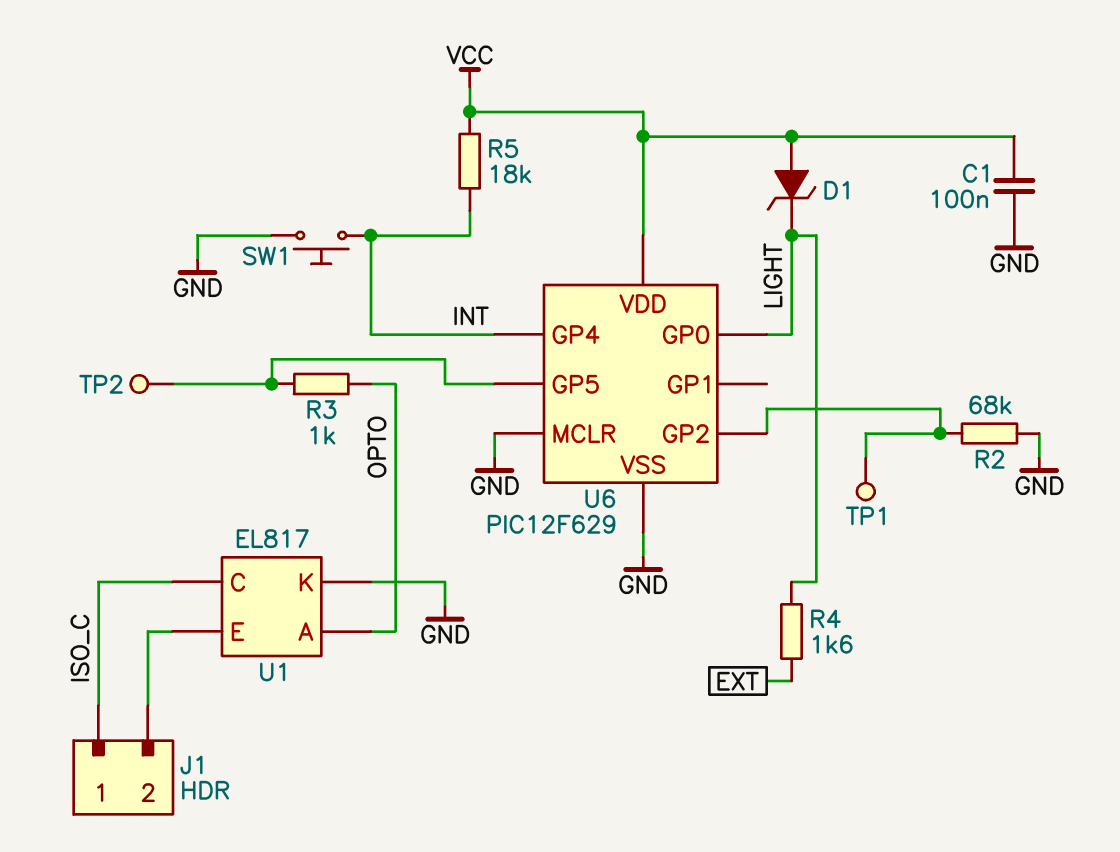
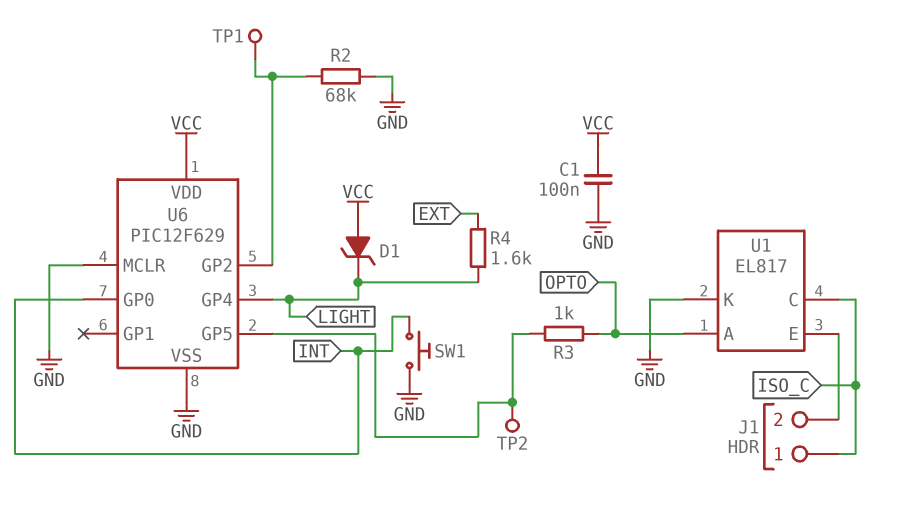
R5: 18k (INT, VCC) -> none
U6 pin GP0: LIGHT -> INT
U6 pin GP4: INT -> LIGHT

